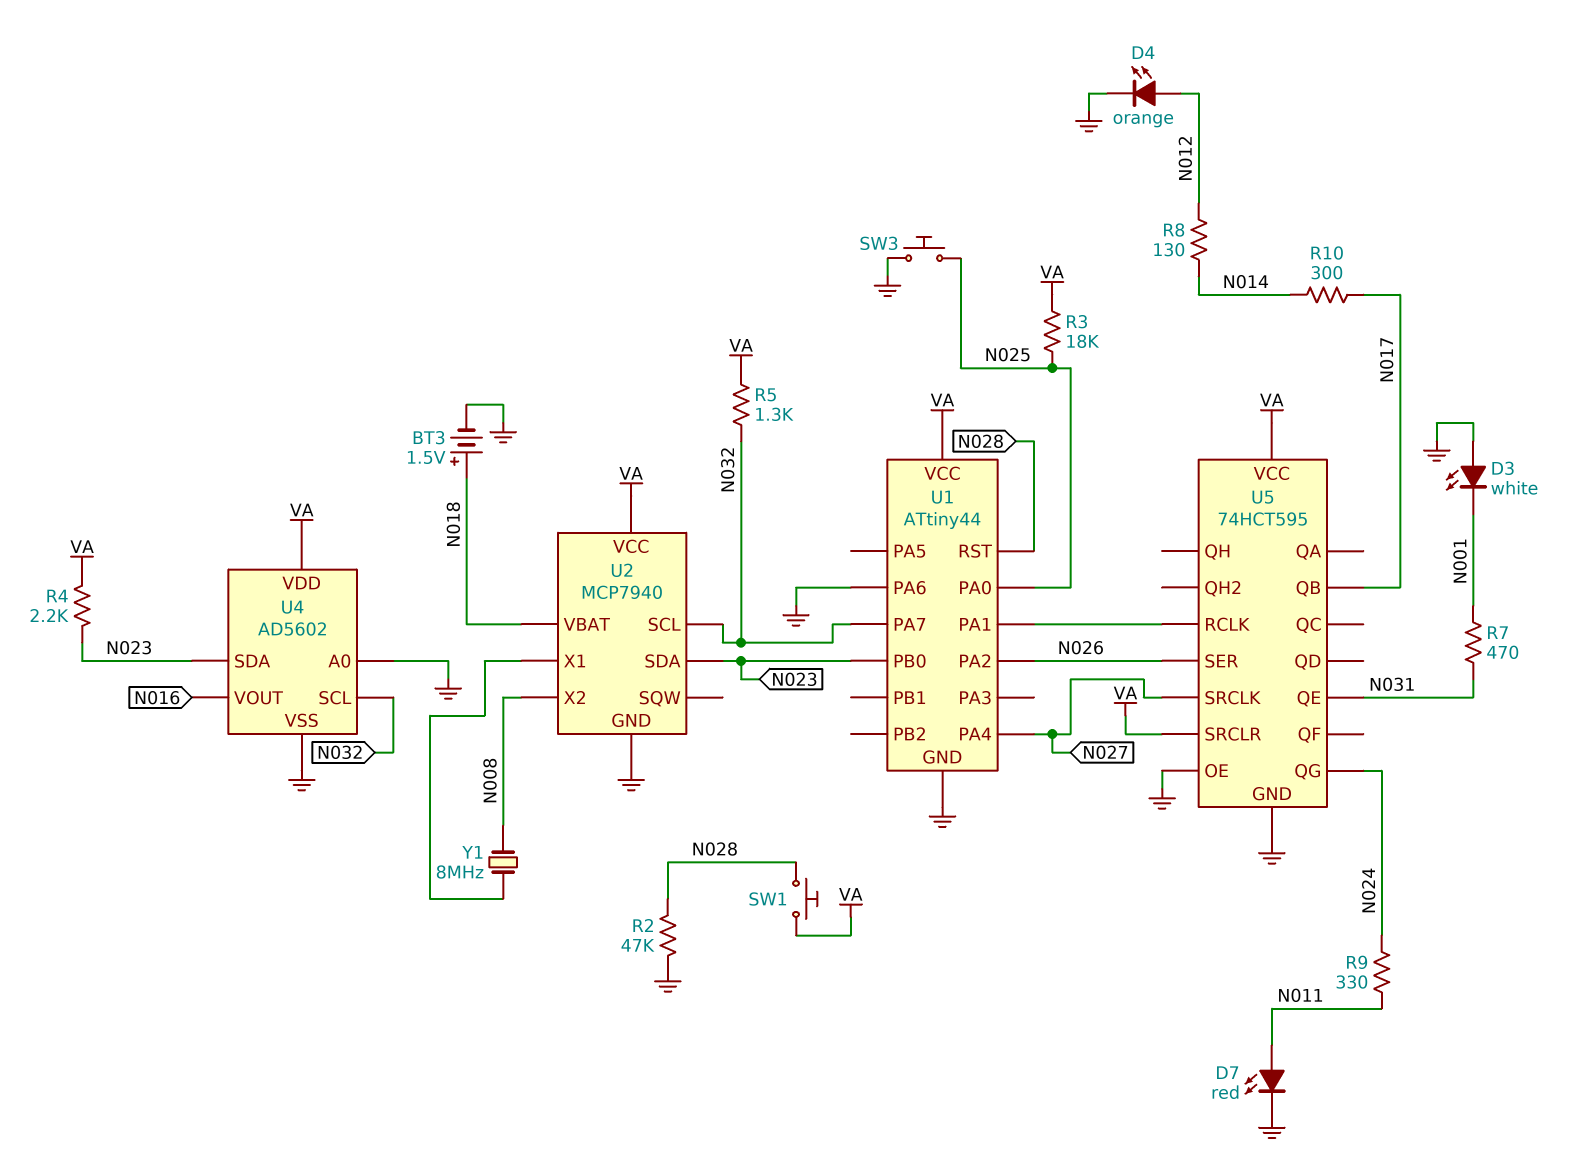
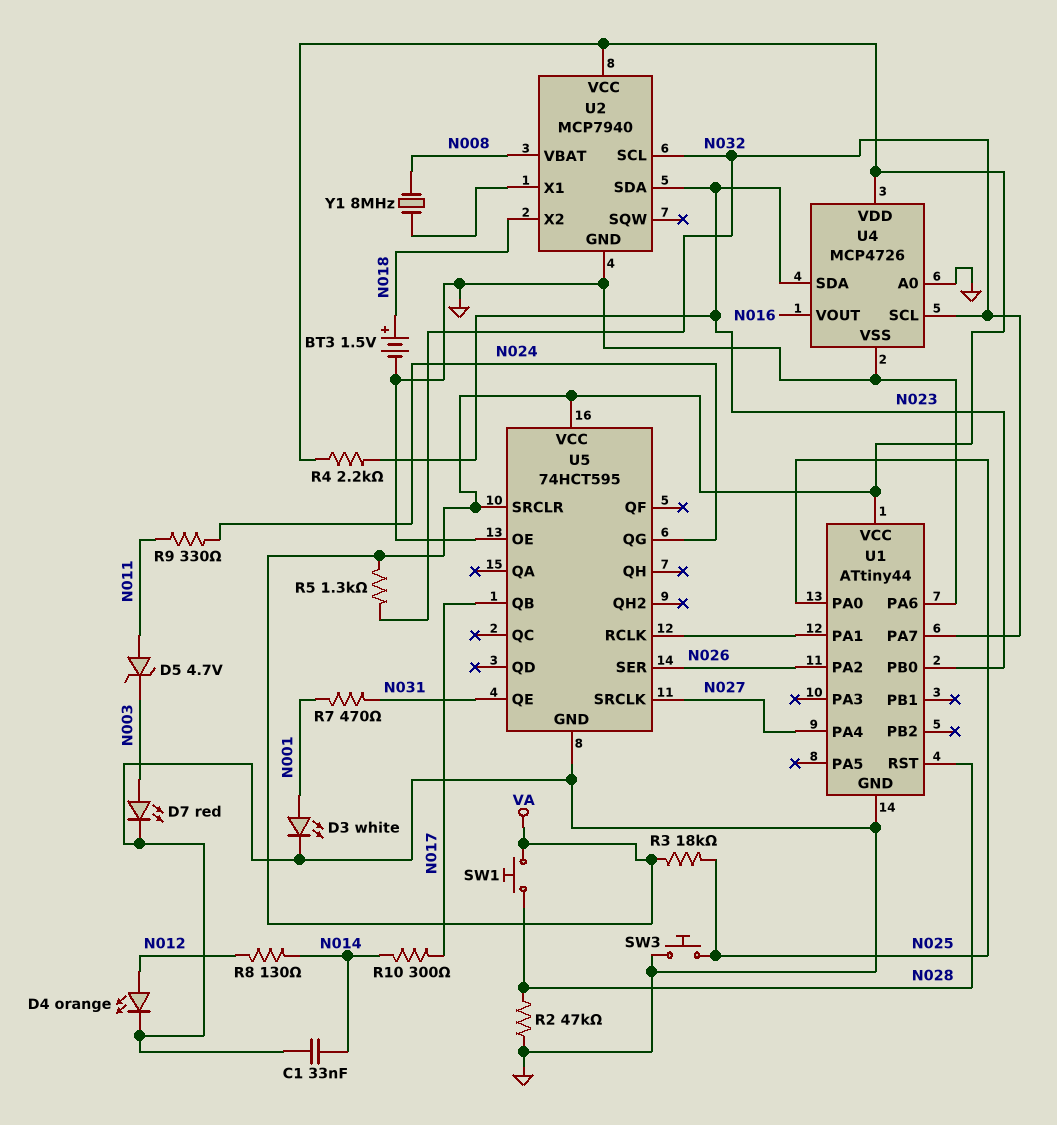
C1: none -> 33nF (GND, N014)
D3: LED white (A GND, K N001) -> LED white (A N001, K GND)
D5: none -> zener 4.7V (A N011, K N003)
D7: LED red (A N011, K GND) -> LED red (A N003, K GND)
U2 pin VBAT: N018 -> N008
U2 pin X2: N008 -> N018
U4: AD5602 -> MCP4726

